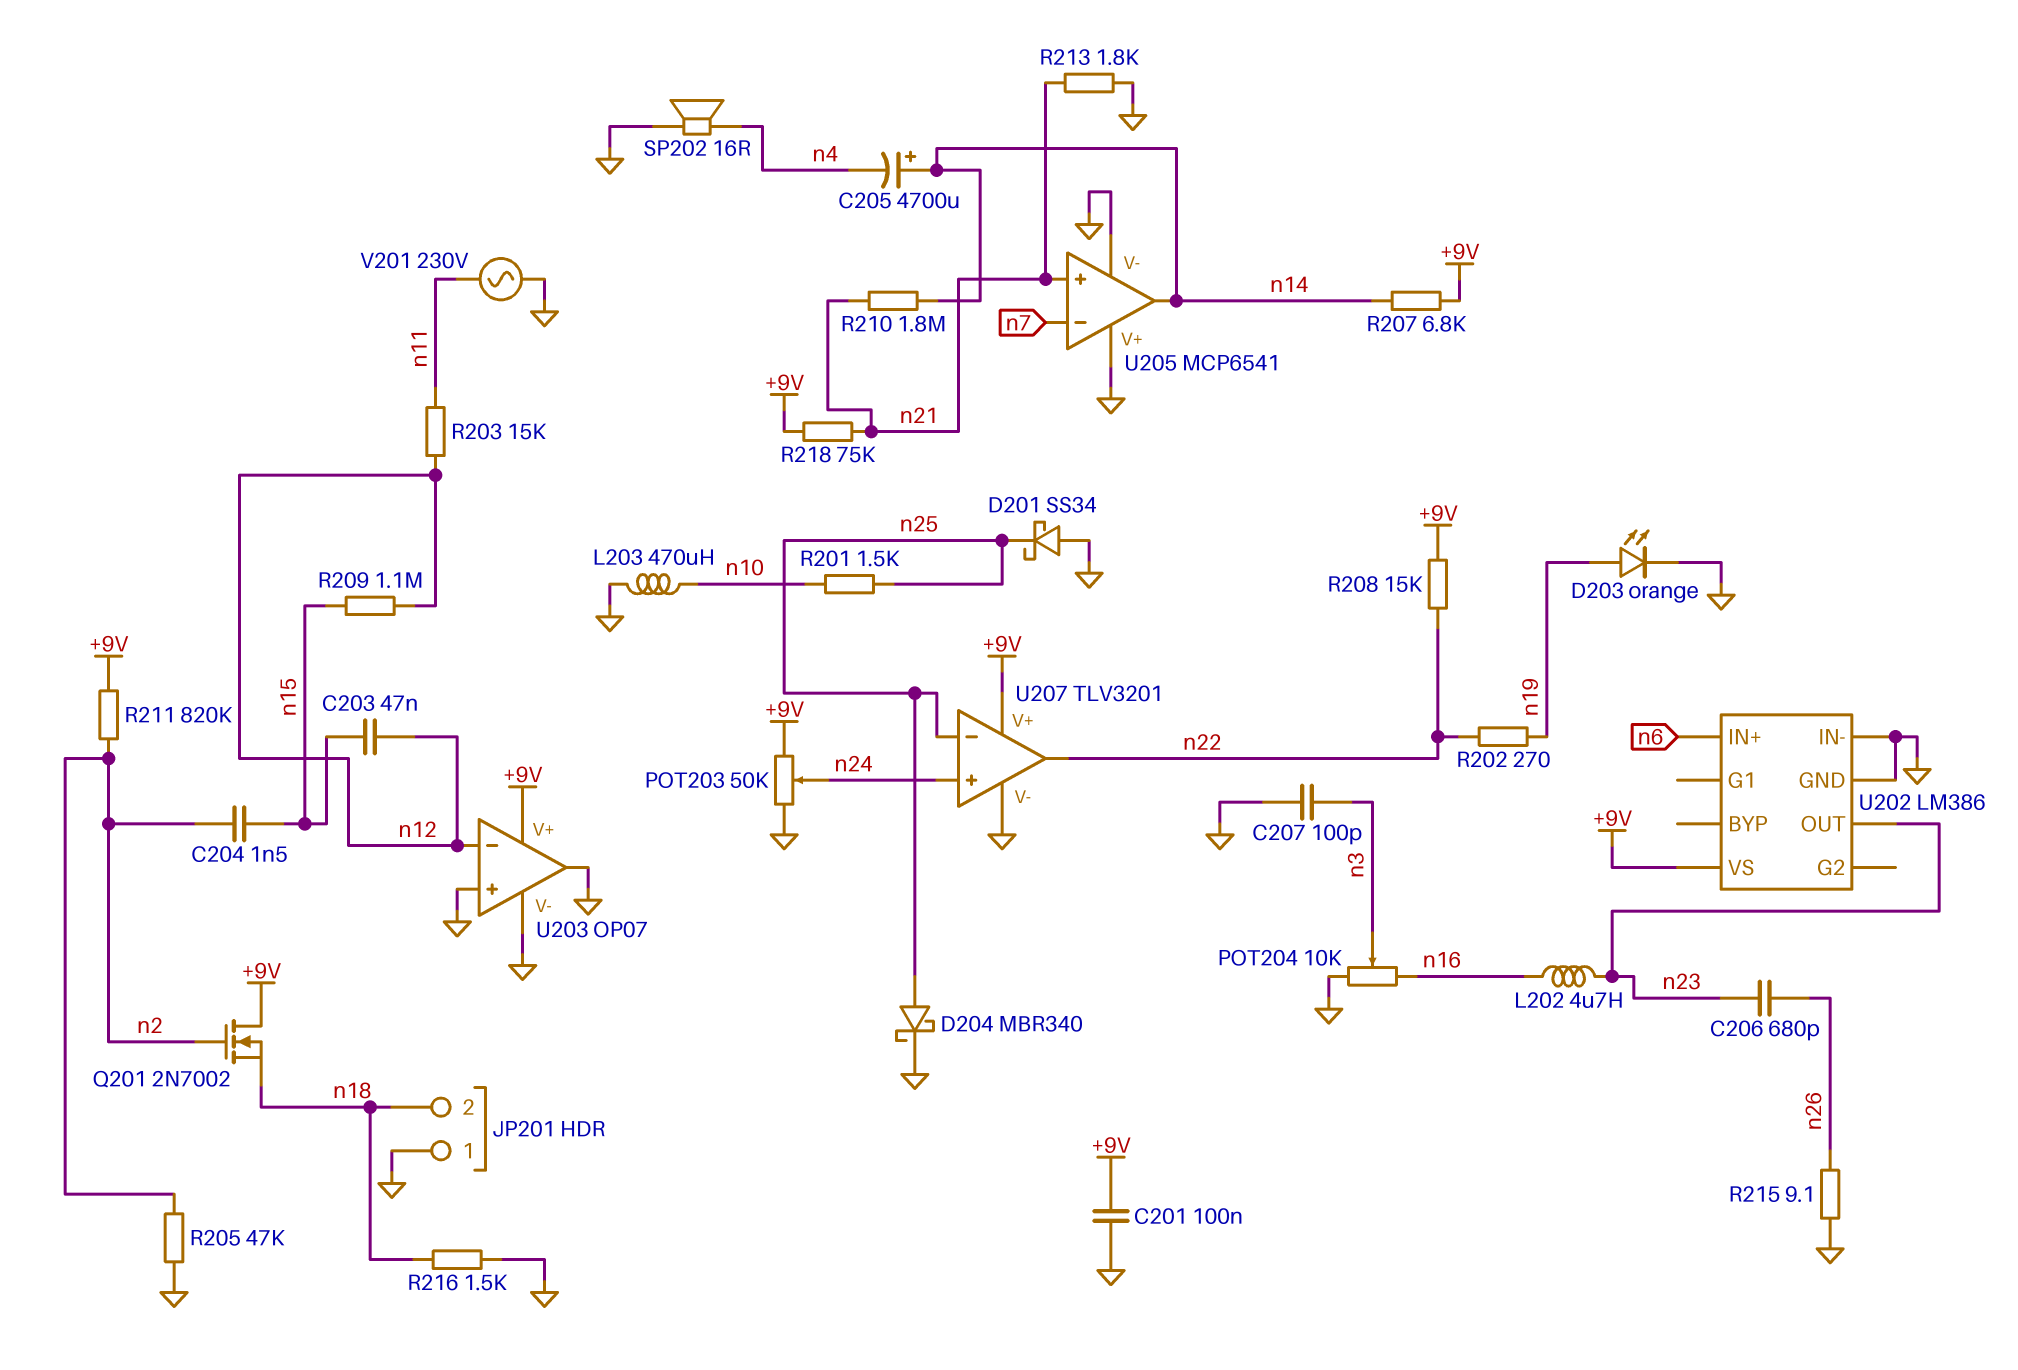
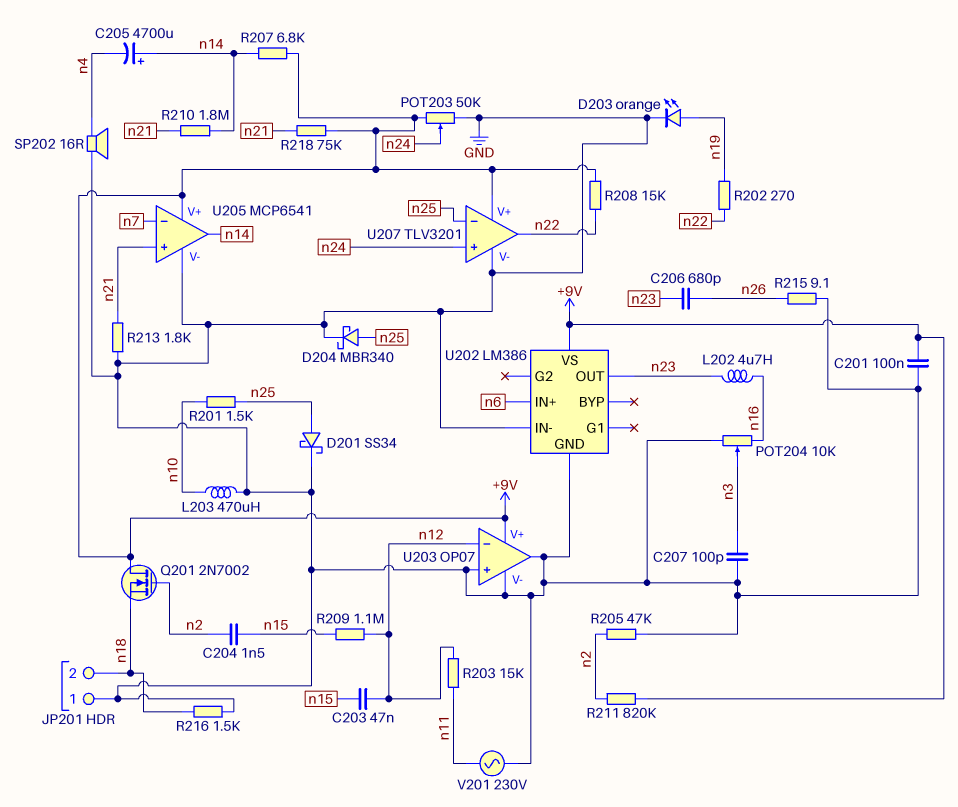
D201: schottky SS34 (A GND, K n25) -> schottky SS34 (A n25, K GND)
U205 pin V+: GND -> +9V

